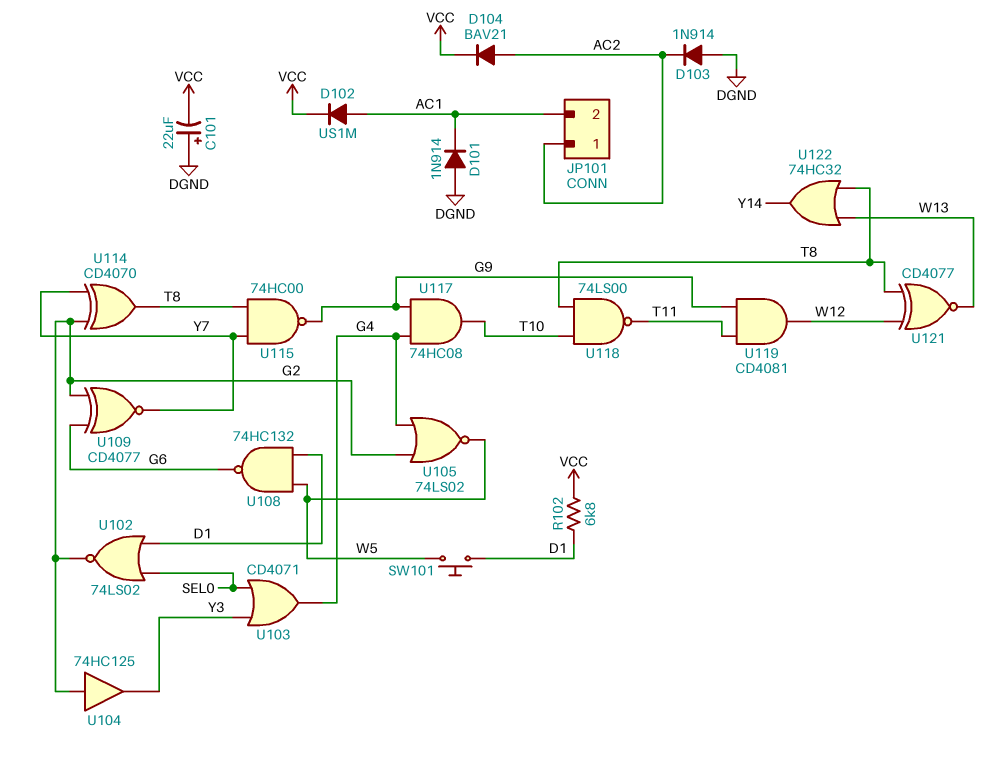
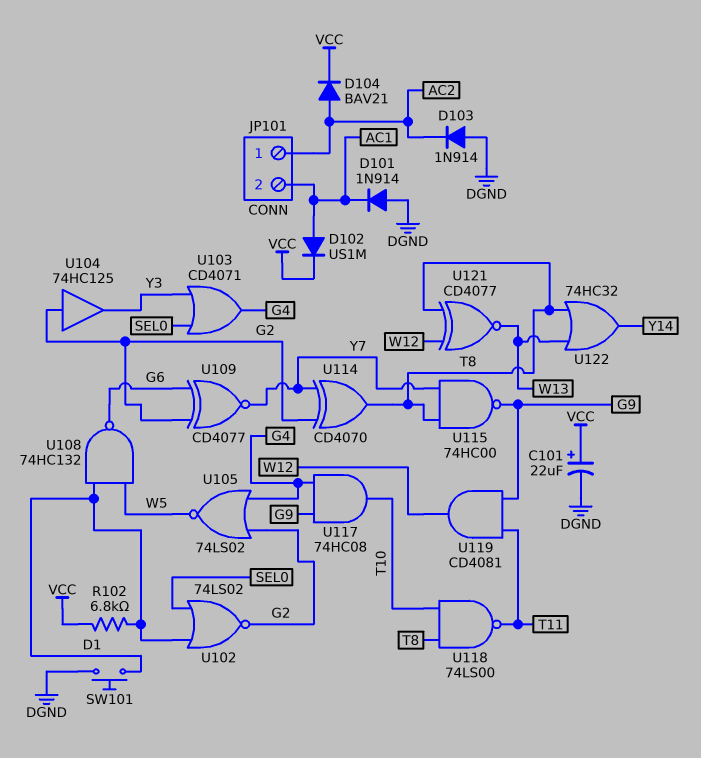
C101: 22uF (plus DGND, minus VCC) -> 22uF (plus VCC, minus DGND)
SW101: button (D1, W5) -> button (D1, DGND)

